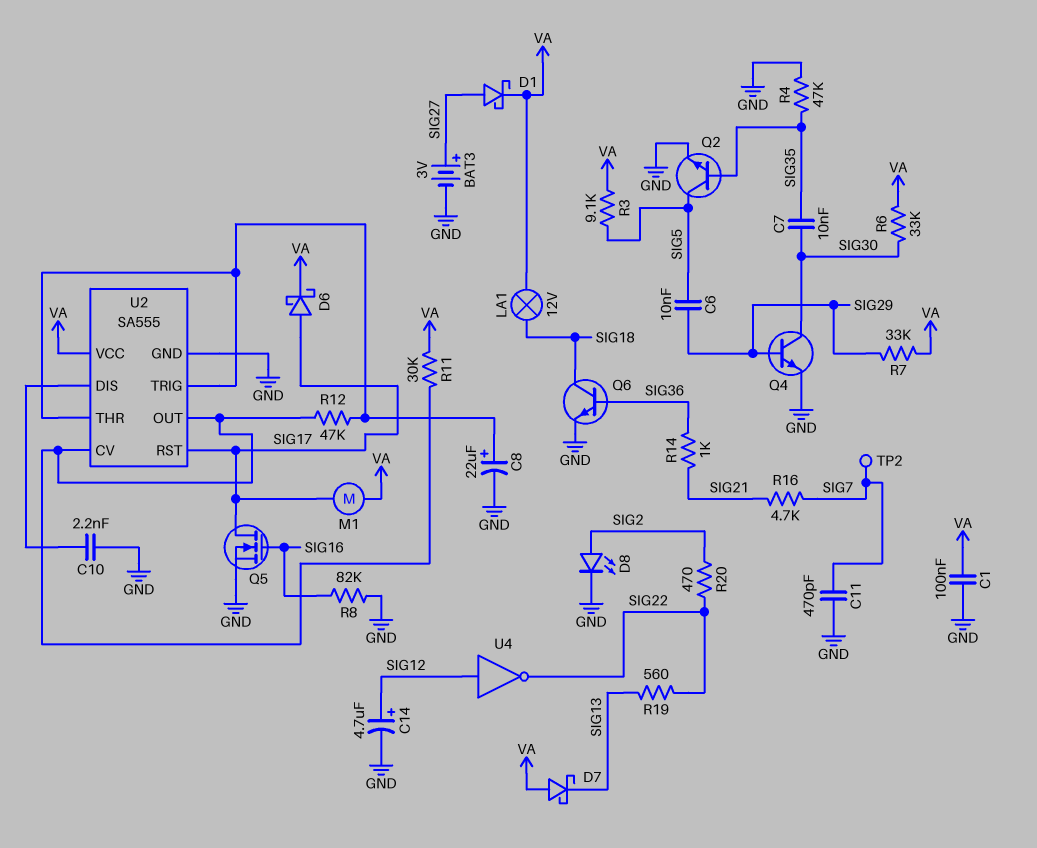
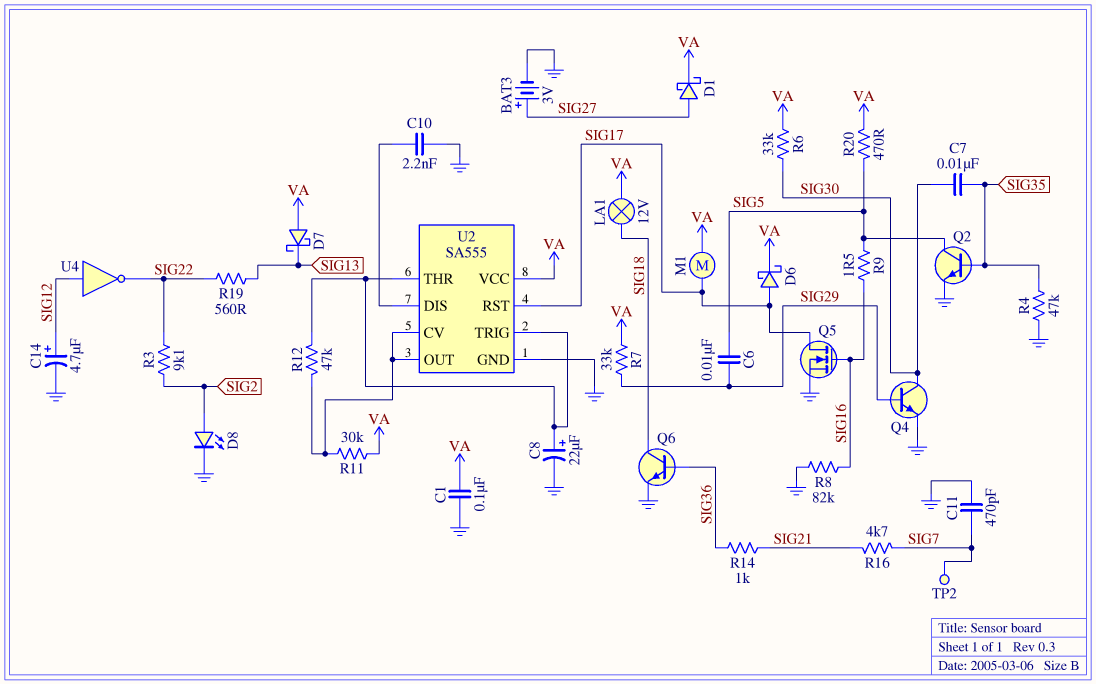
R3: 9.1k (SIG5, VA) -> 9.1k (SIG2, SIG22)
R9: none -> 1.5 (SIG5, SIG16)
R20: 470 (SIG2, SIG22) -> 470 (SIG5, VA)

